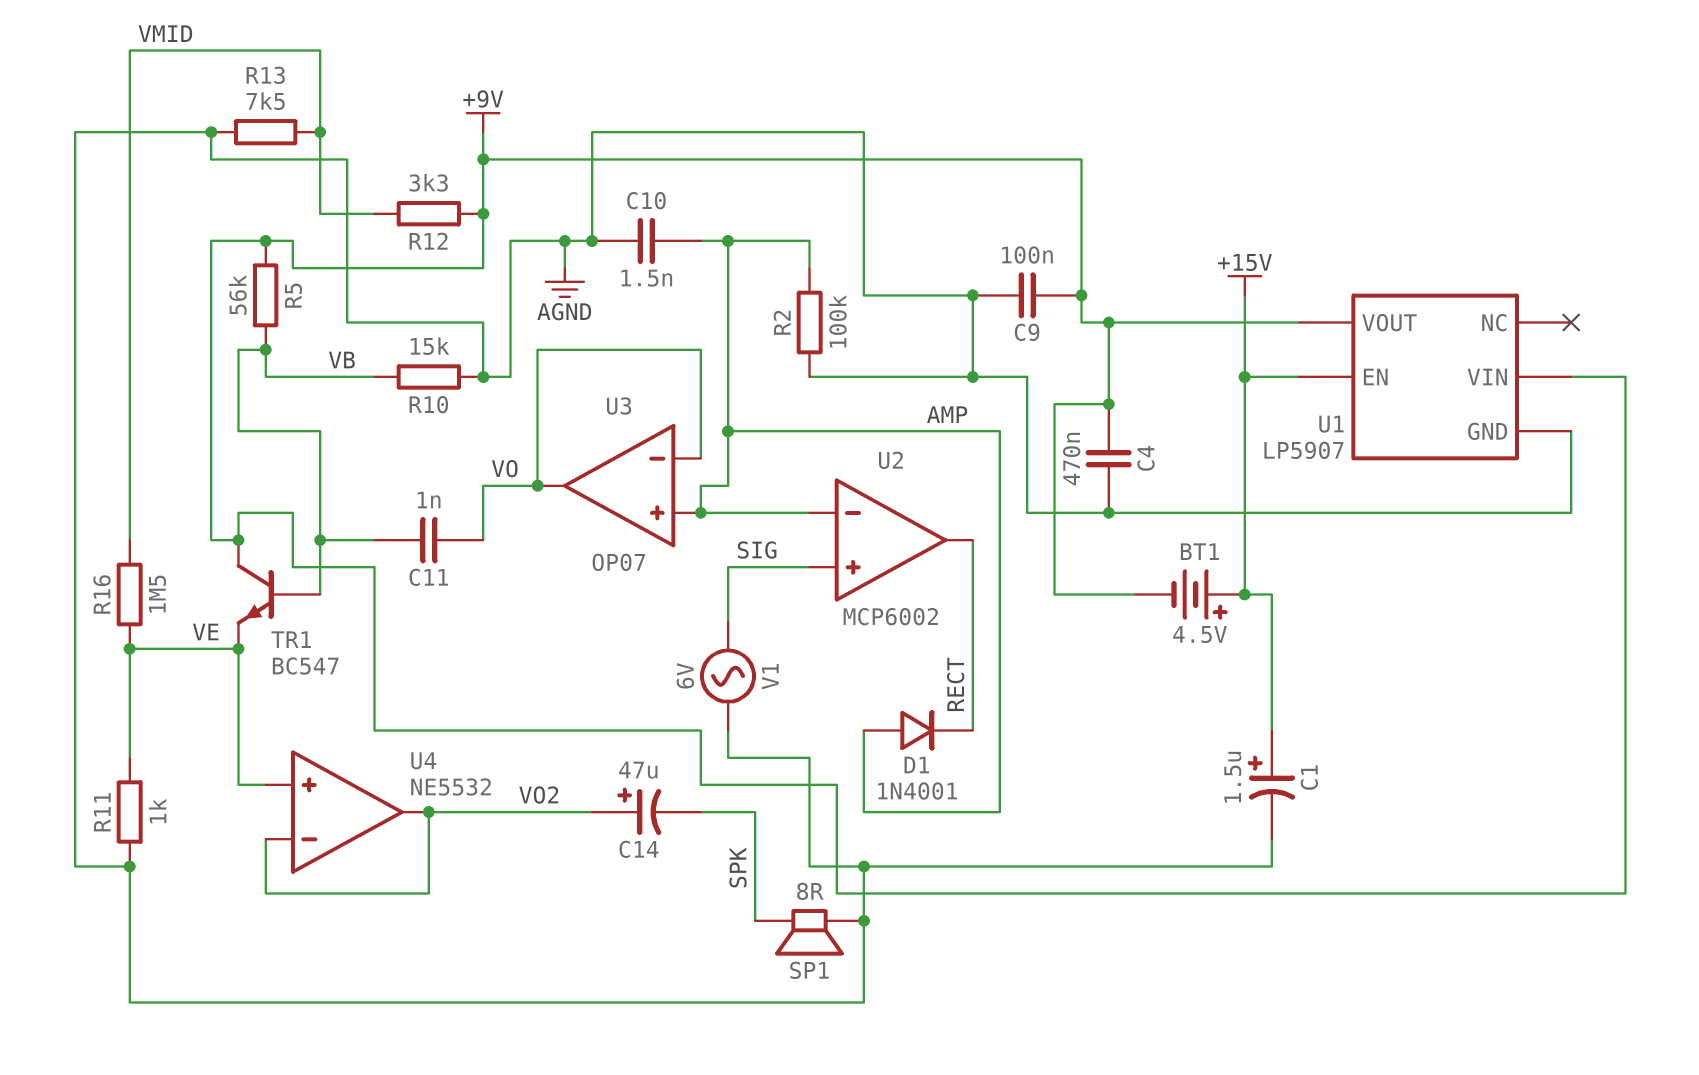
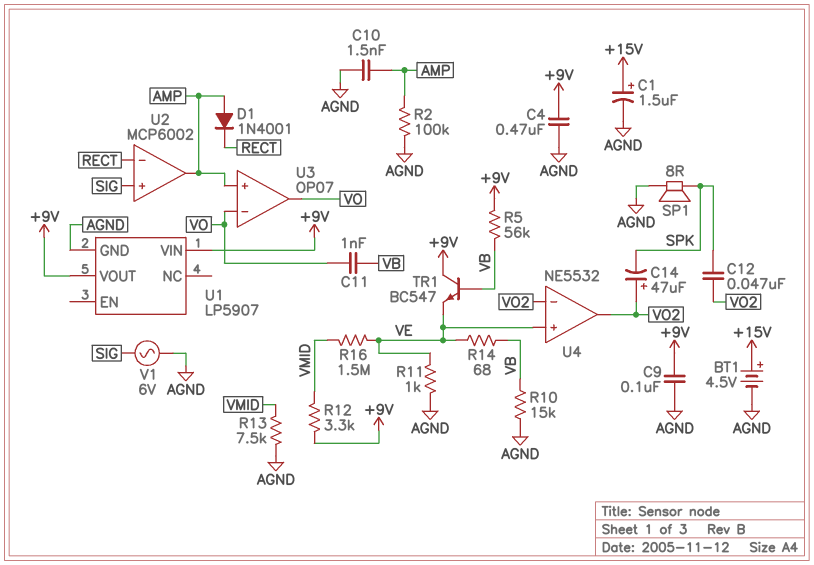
BT1: 4.5V (plus +15V, minus +9V) -> 4.5V (plus +15V, minus AGND)
C12: none -> 47nF (SPK, VO2)
R14: none -> 68 (VB, VE)
U1 pin EN: +15V -> none
U2 pin in-: AMP -> RECT
U2 pin out: RECT -> AMP

